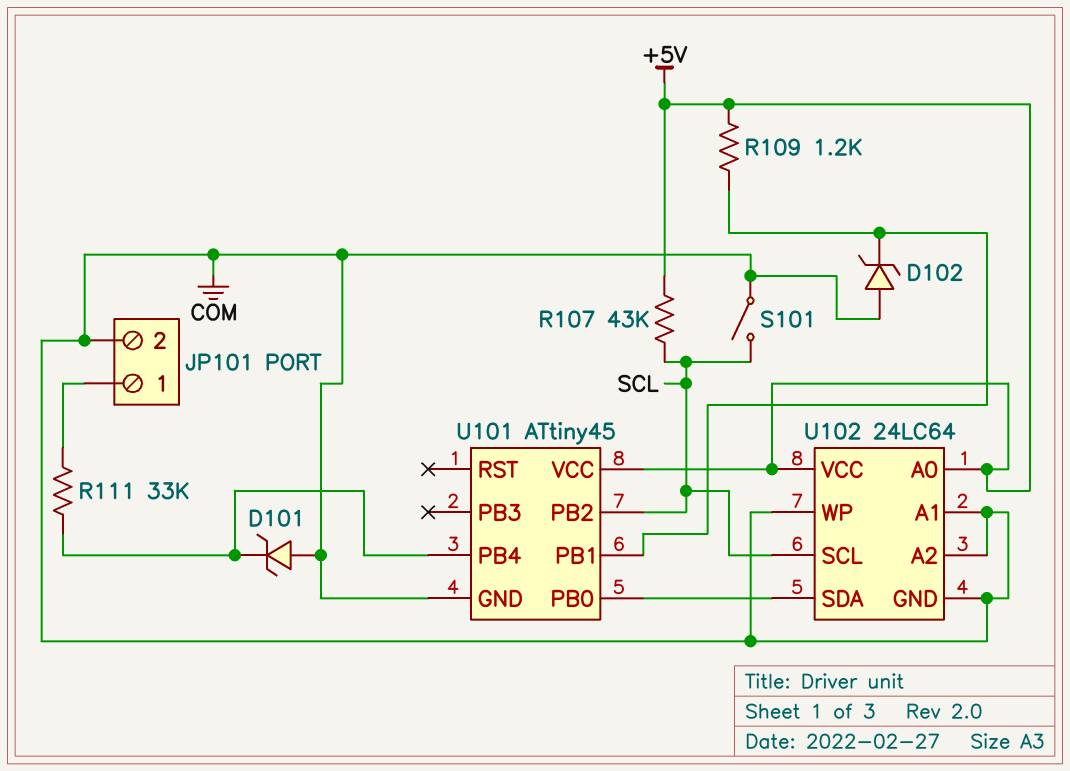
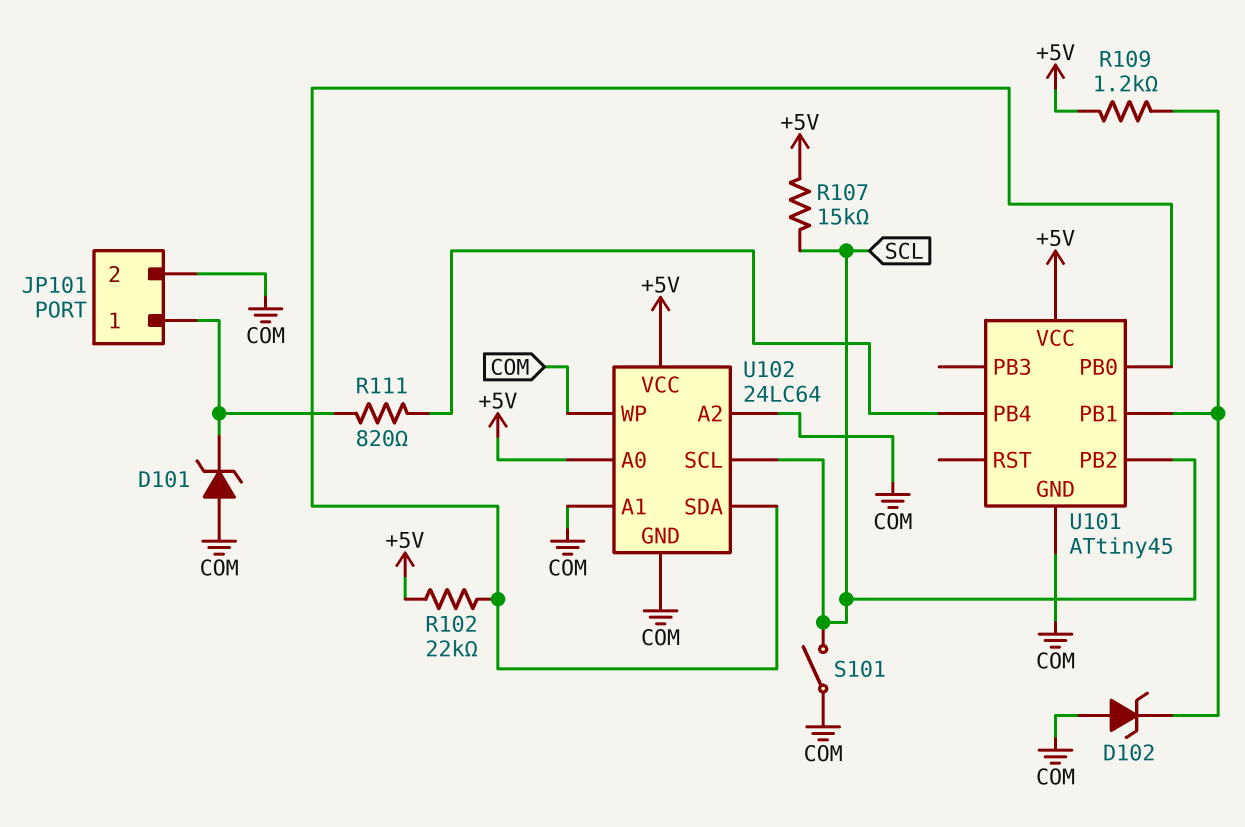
D101: zener (A COM, K U101/PB4) -> zener (A COM, K JP101/1)
R102: none -> 22k (+5V, U101/PB0)
R107: 43k (+5V, SCL) -> 15k (+5V, SCL)
R111: 33k (JP101/1, U101/PB4) -> 820 (JP101/1, U101/PB4)

